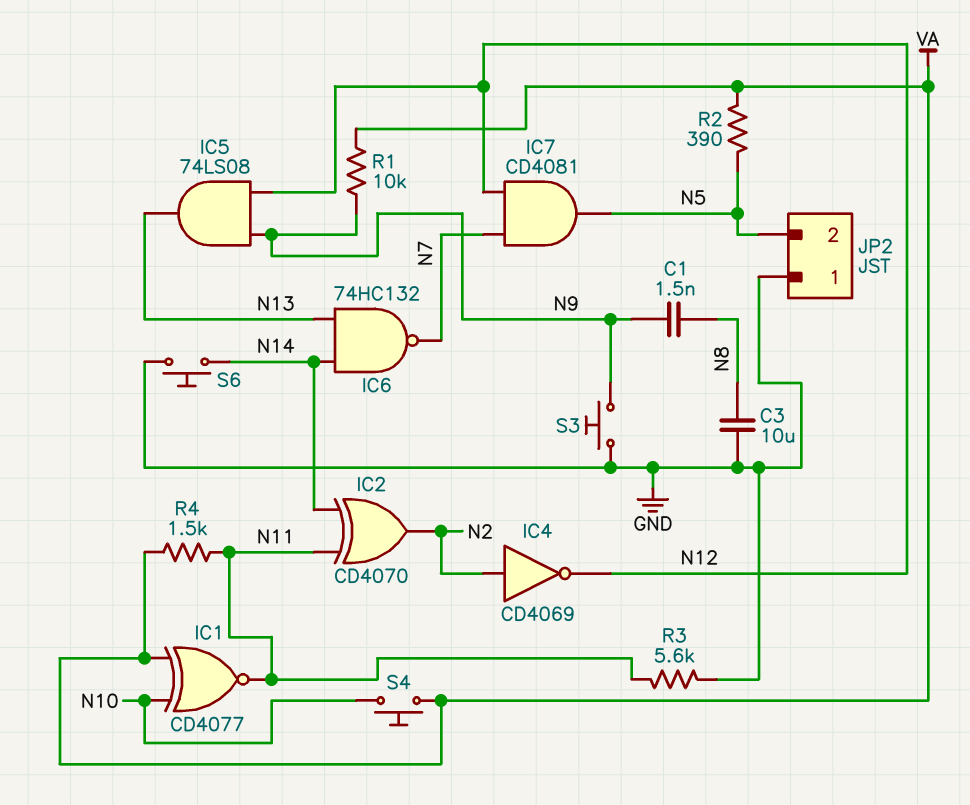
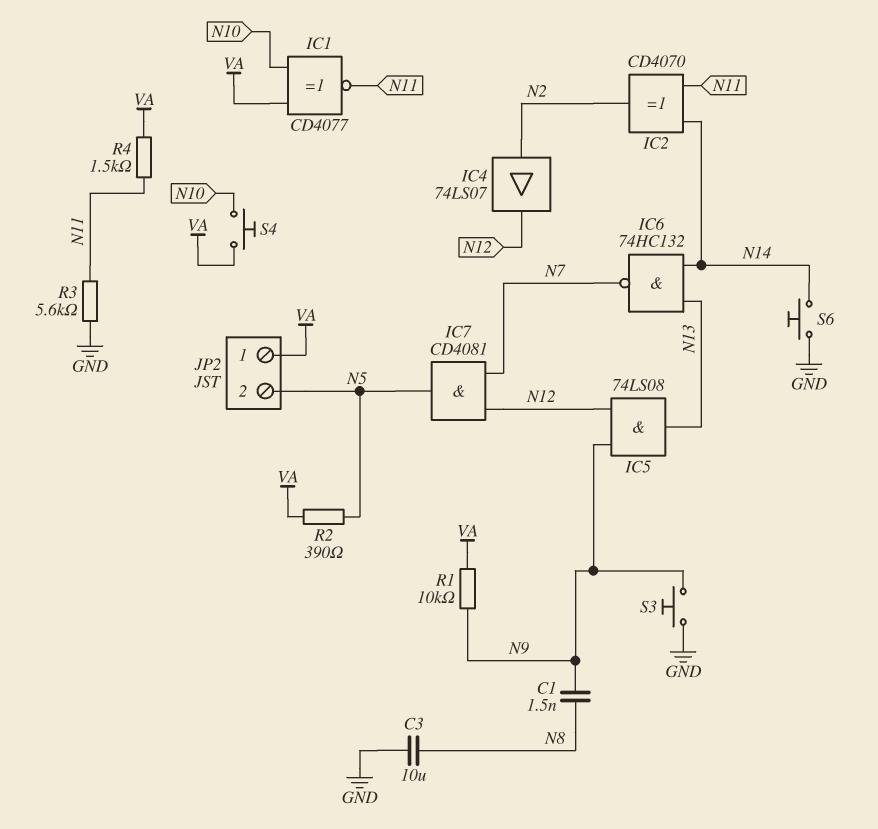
IC4: NOT CD4069 (in N2, out N12) -> buffer 74LS07 (in N2, out N12)
JP2 pin 1: GND -> VA

